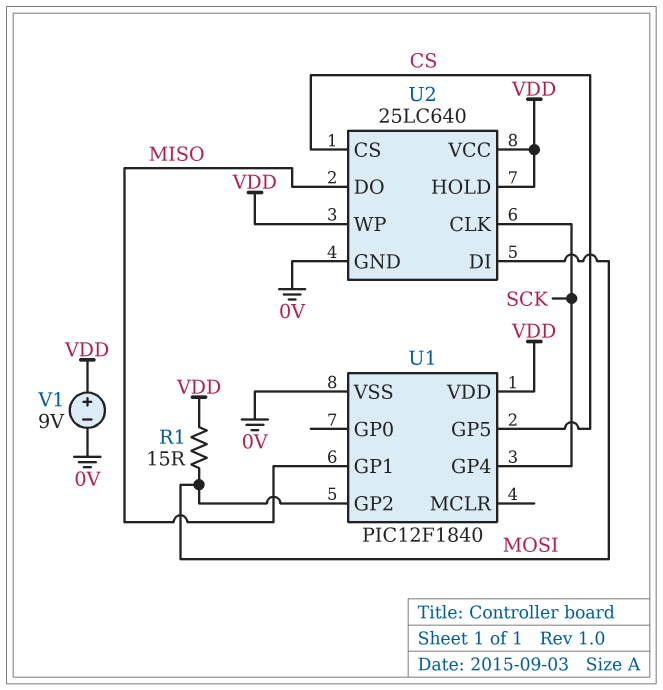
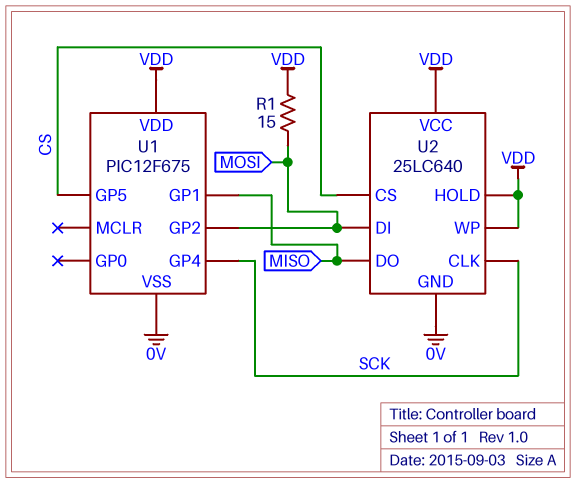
U1: PIC12F1840 -> PIC12F675
V1: 9V (plus VDD, minus 0V) -> none

